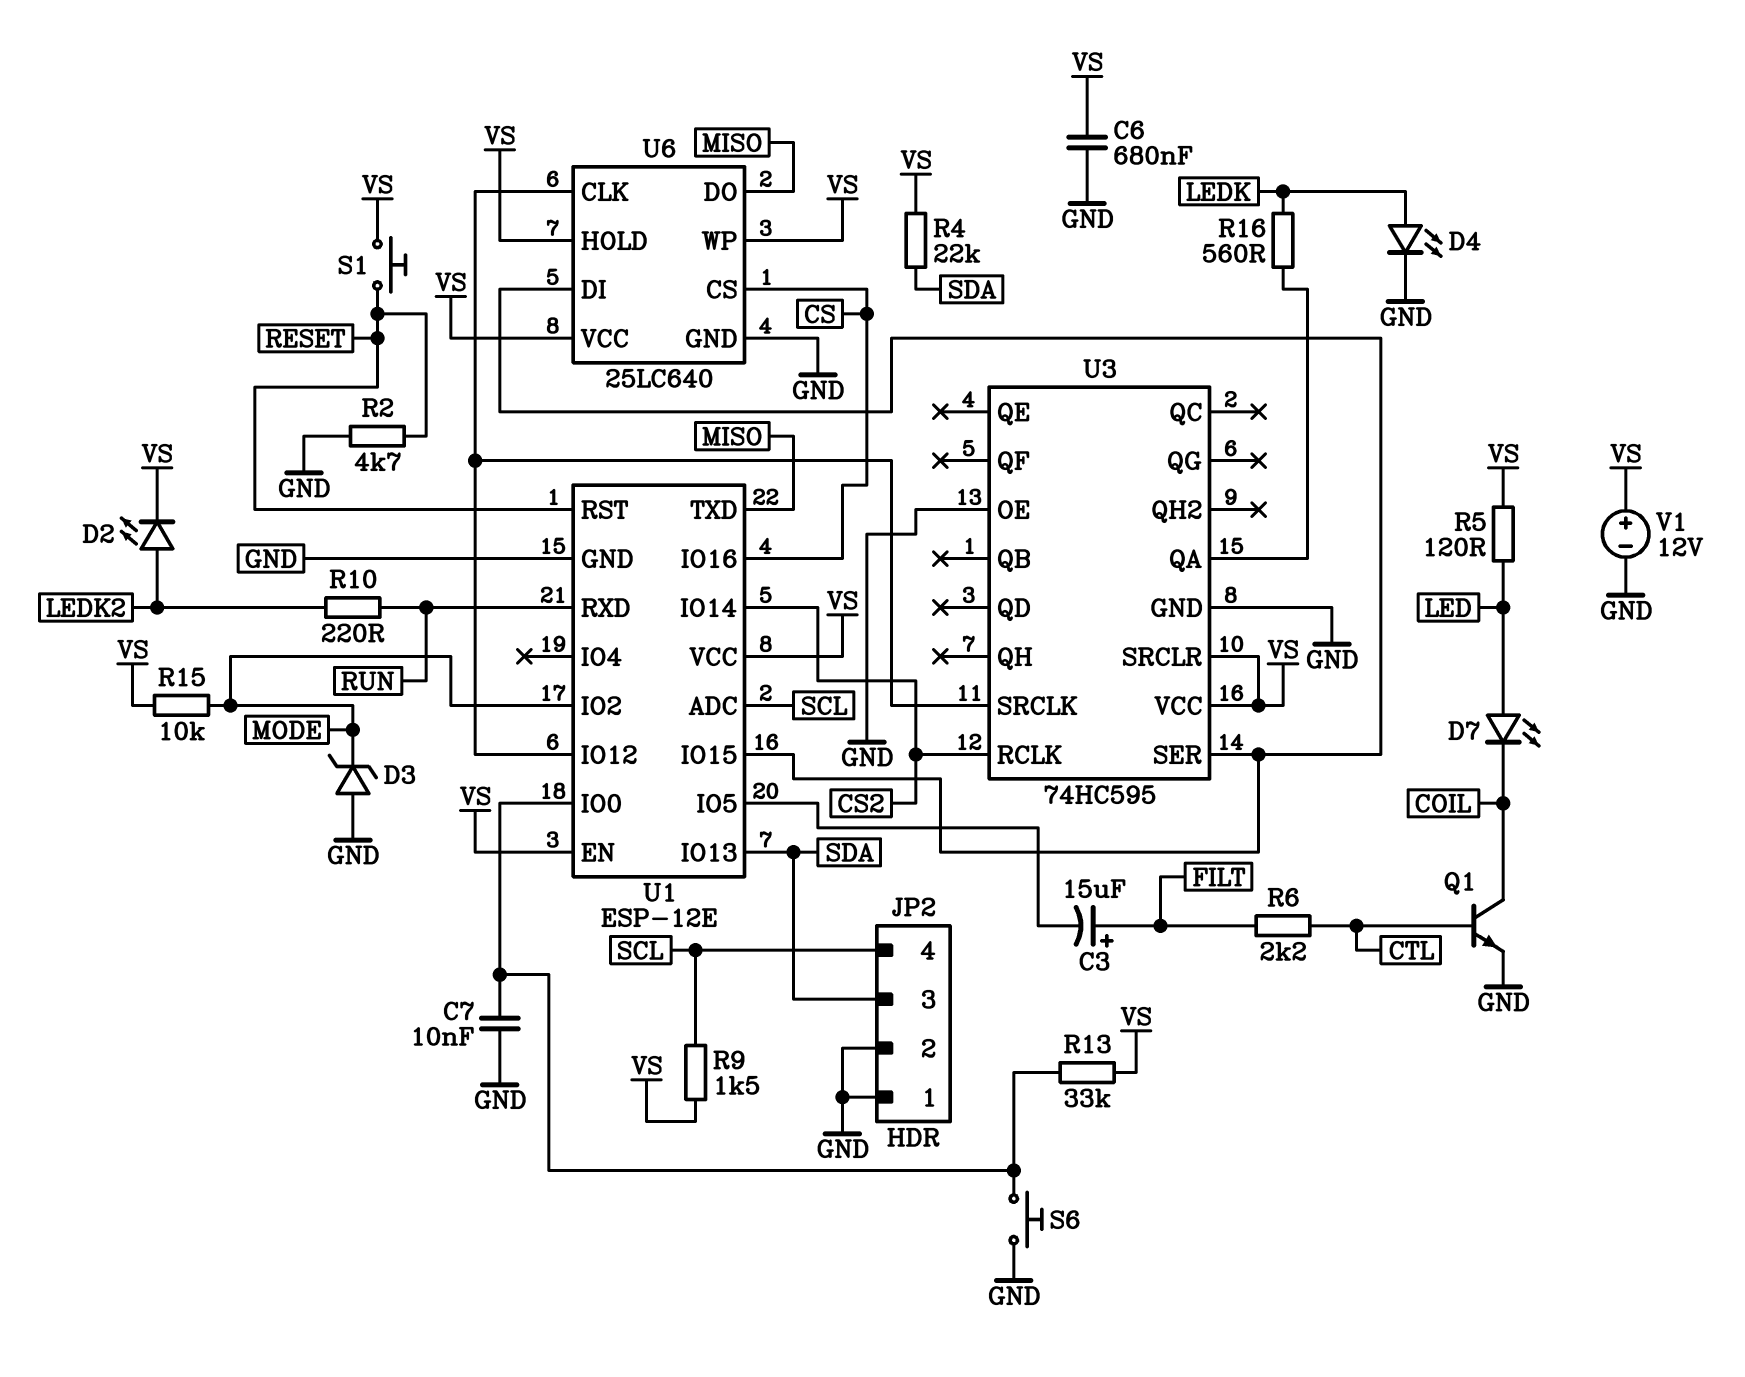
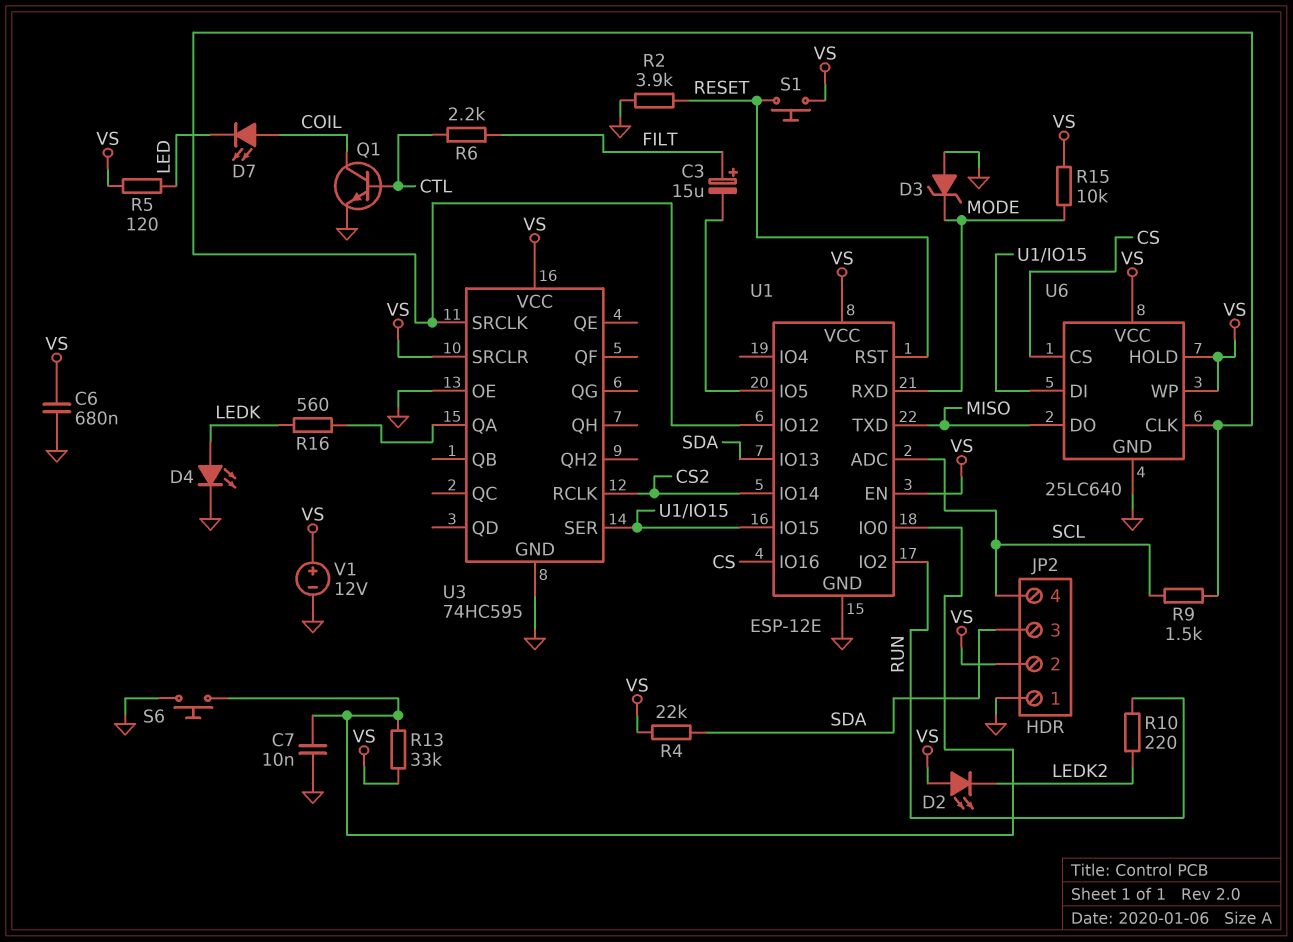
D2: LED (A LEDK2, K VS) -> LED (A VS, K LEDK2)
D7: LED (A LED, K COIL) -> LED (A COIL, K LED)
JP2 pin 2: GND -> VS
R2: 4.7k (GND, RESET) -> 3.9k (GND, RESET)
R9: 1.5k (SCL, VS) -> 1.5k (SCL, U1/IO12)
U1 pin IO2: MODE -> RUN
U1 pin RXD: RUN -> MODE

